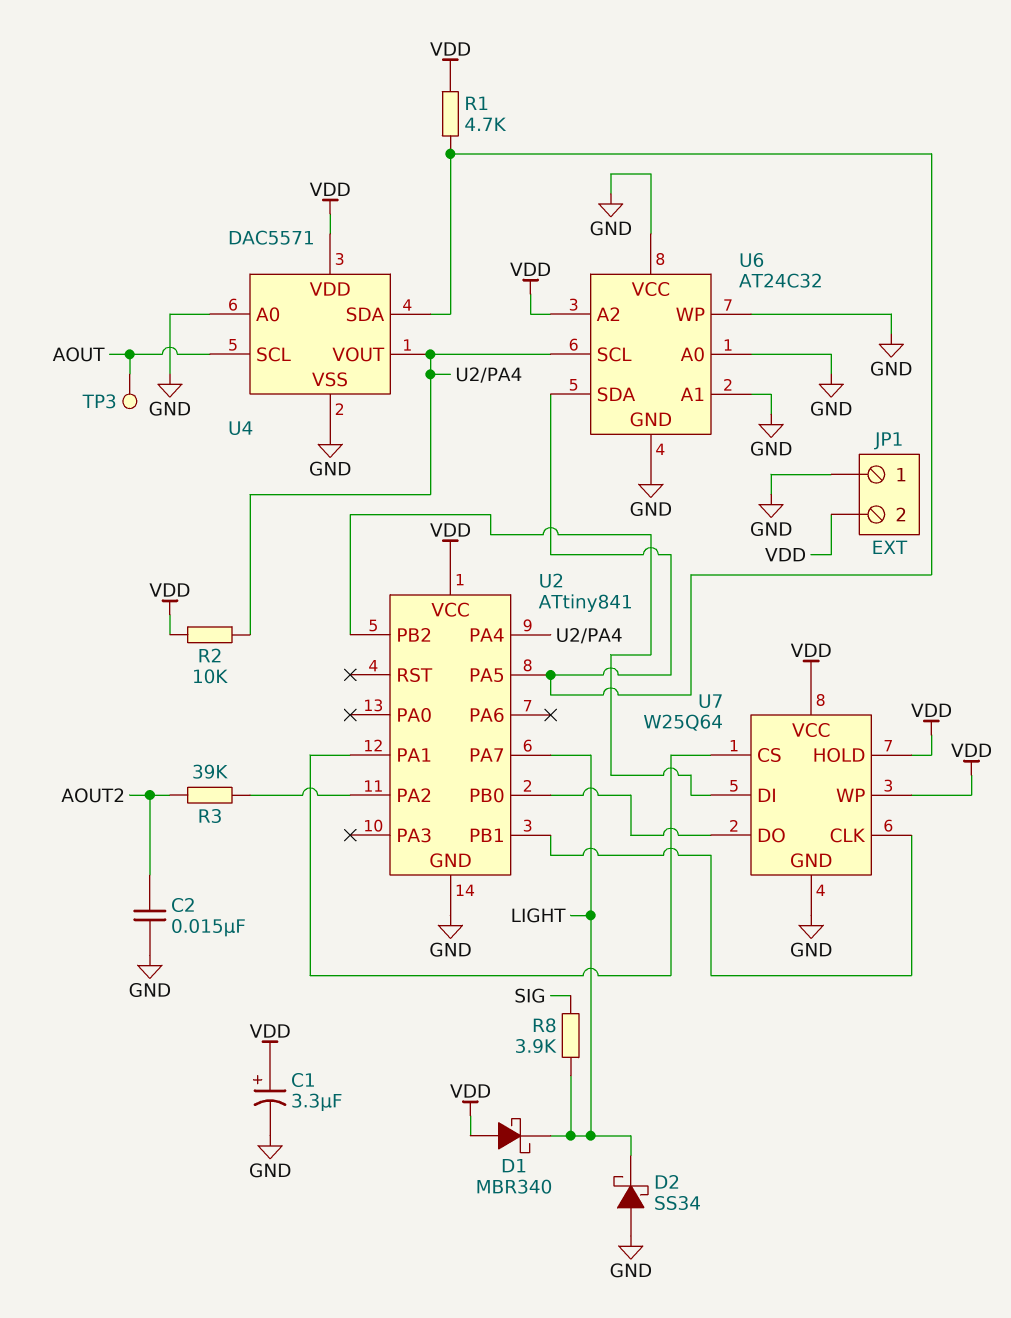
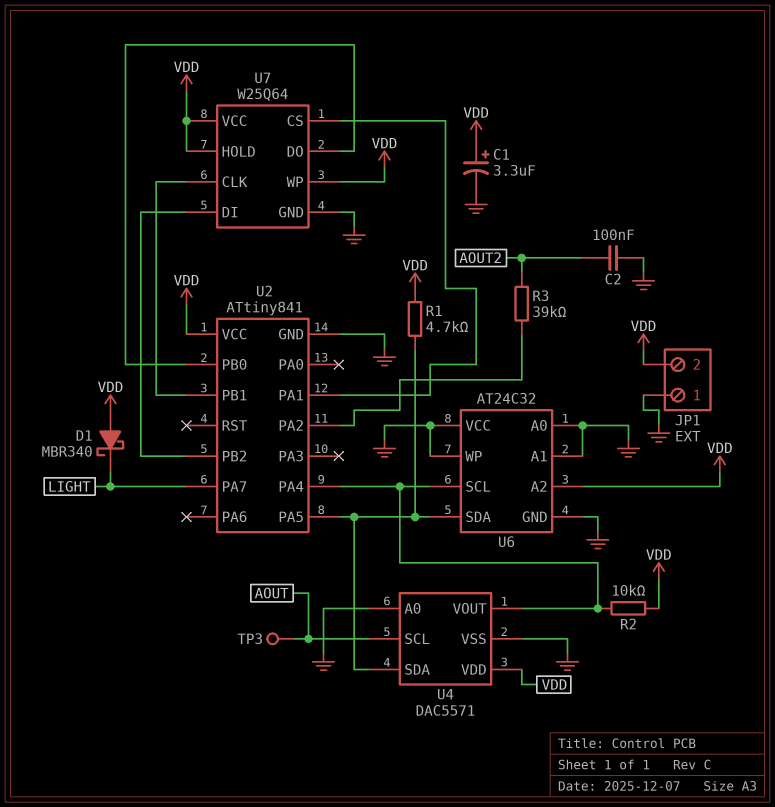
C2: 15nF (AOUT2, GND) -> 100nF (AOUT2, GND)
D2: schottky SS34 (A GND, K LIGHT) -> none
R8: 3.9k (LIGHT, SIG) -> none

